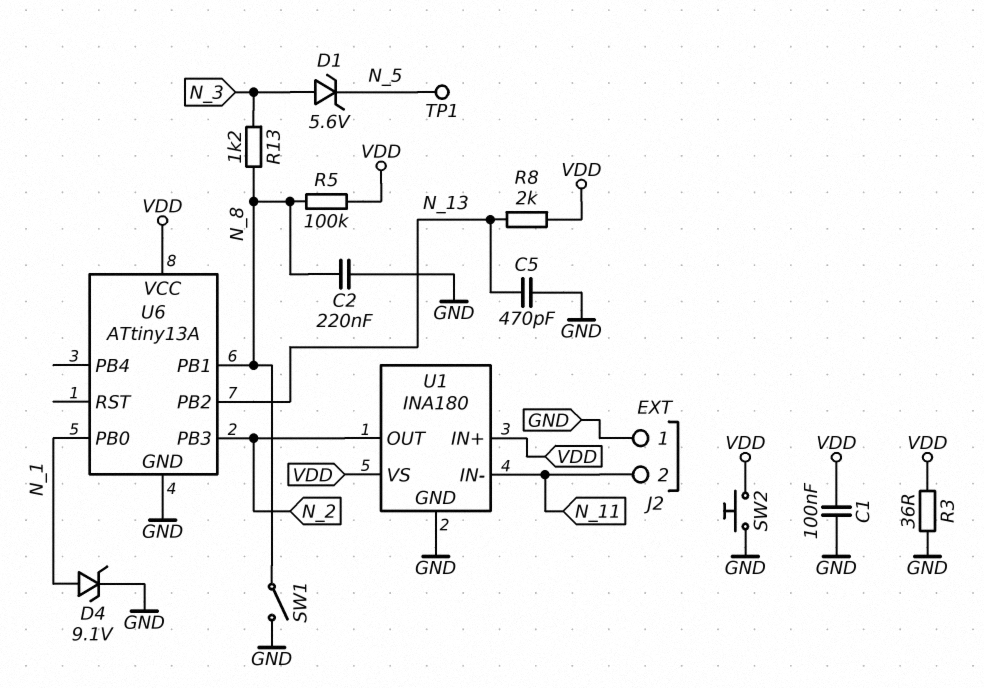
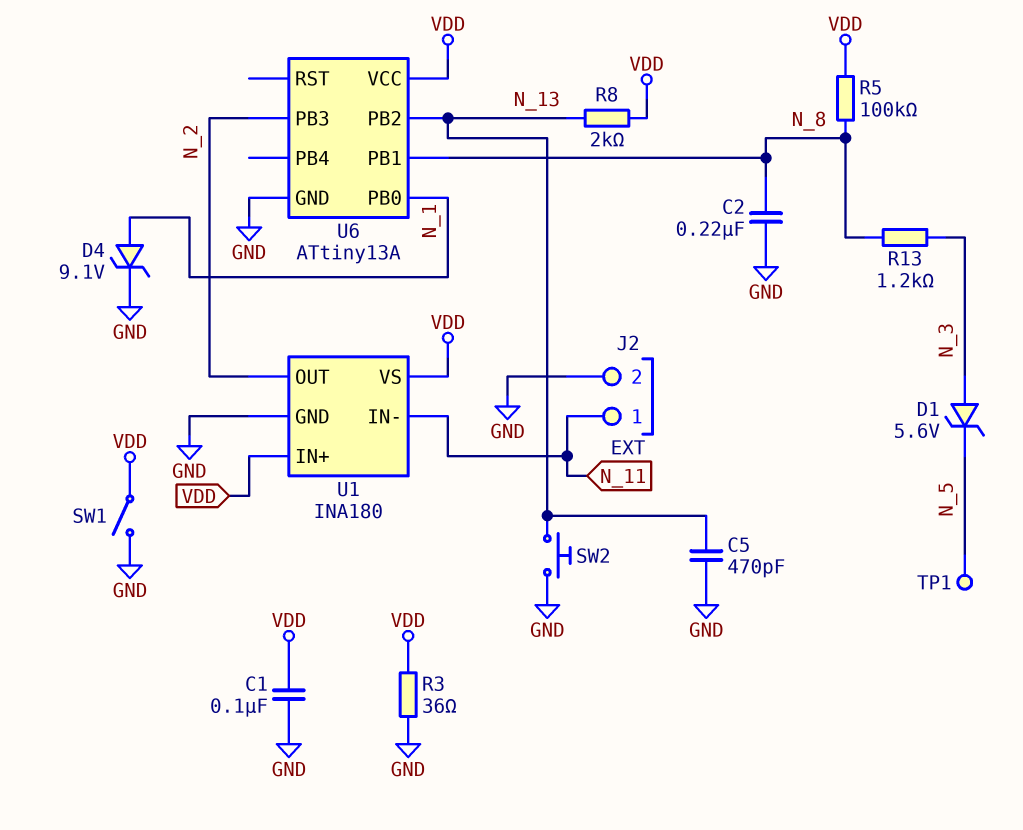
J2 pin 1: GND -> N_11
J2 pin 2: N_11 -> GND
SW1: switch (GND, N_8) -> switch (GND, VDD)
SW2: button (GND, VDD) -> button (GND, N_13)

